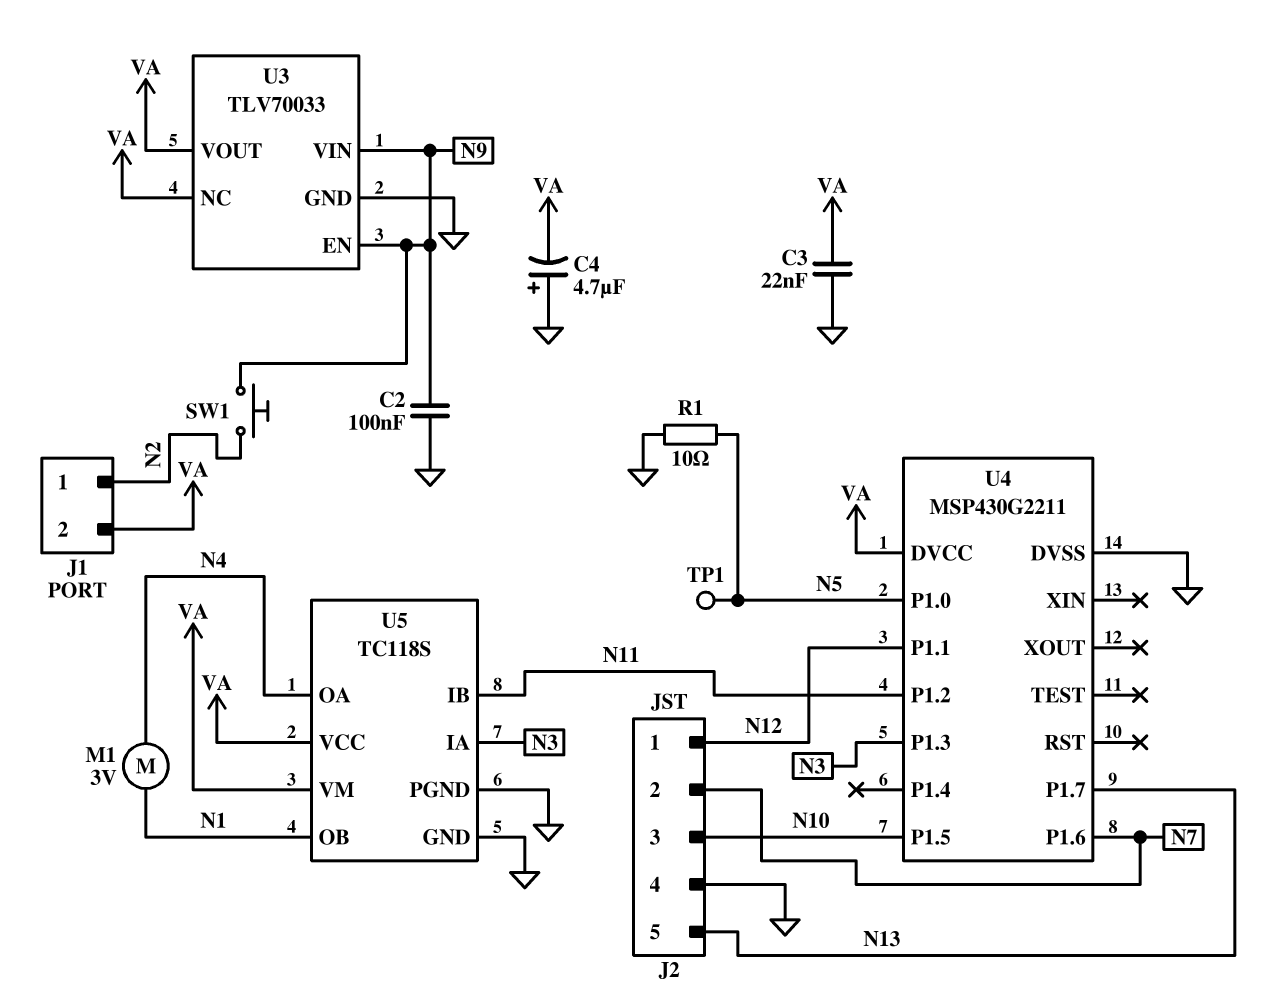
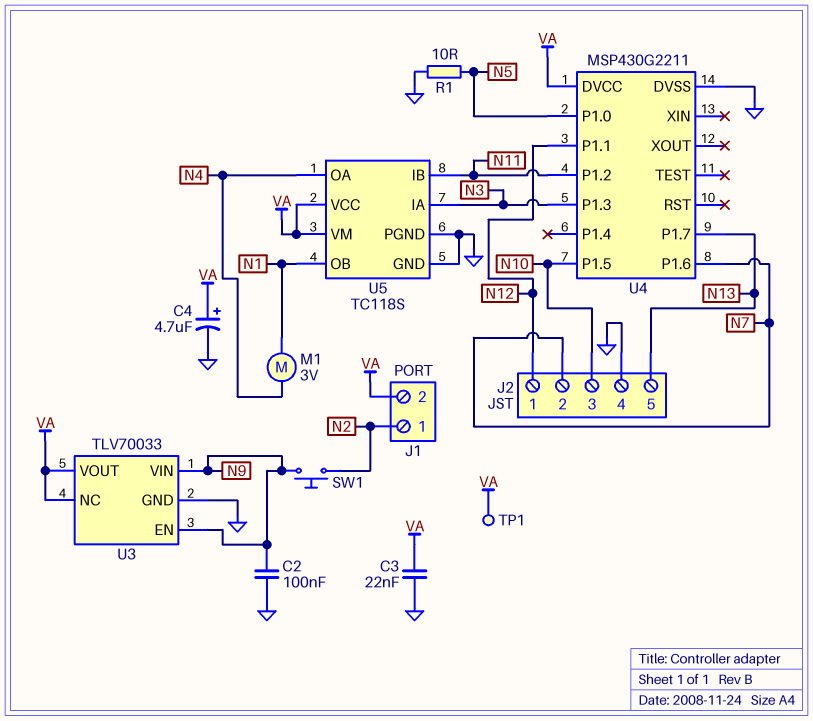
C4: 4.7uF (plus GND, minus VA) -> 4.7uF (plus VA, minus GND)
TP1: test point (N5) -> test point (VA)

